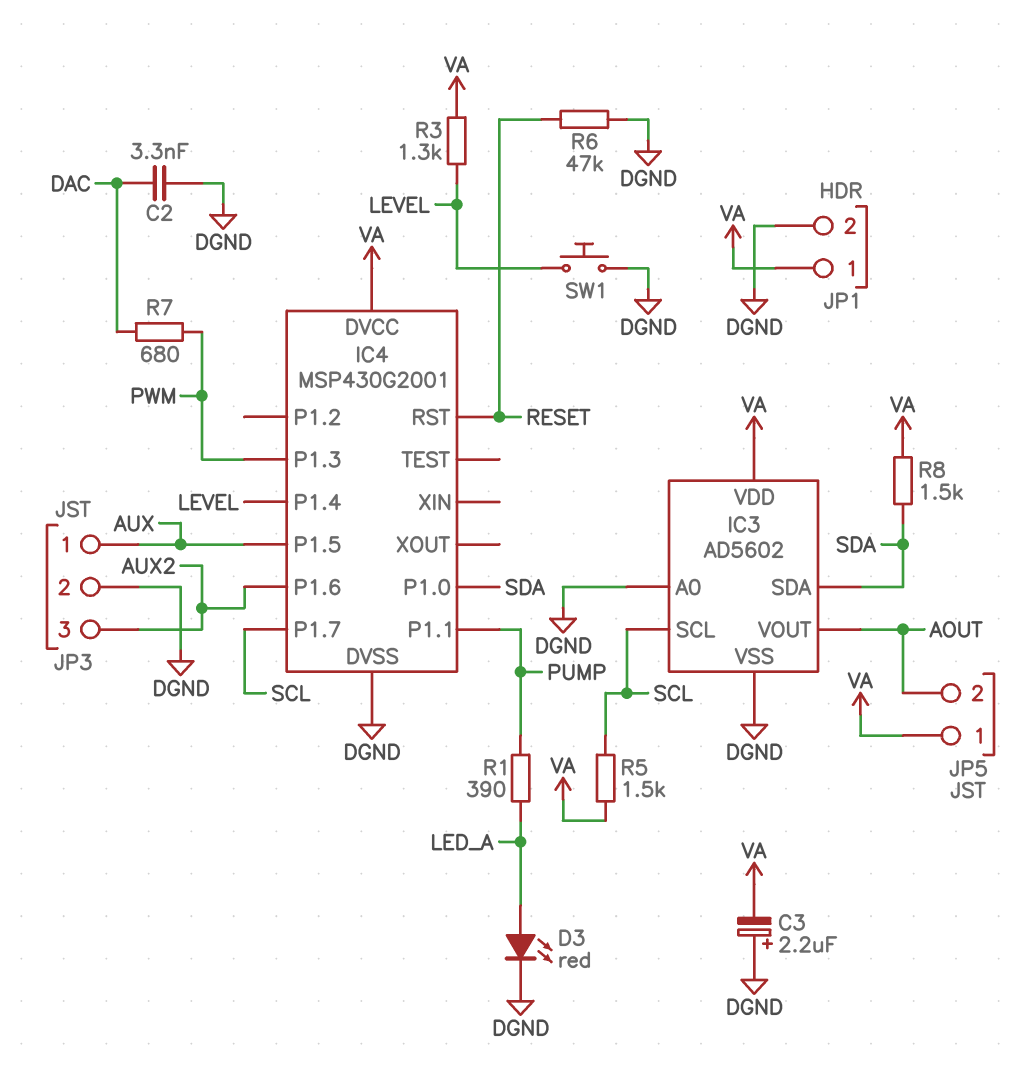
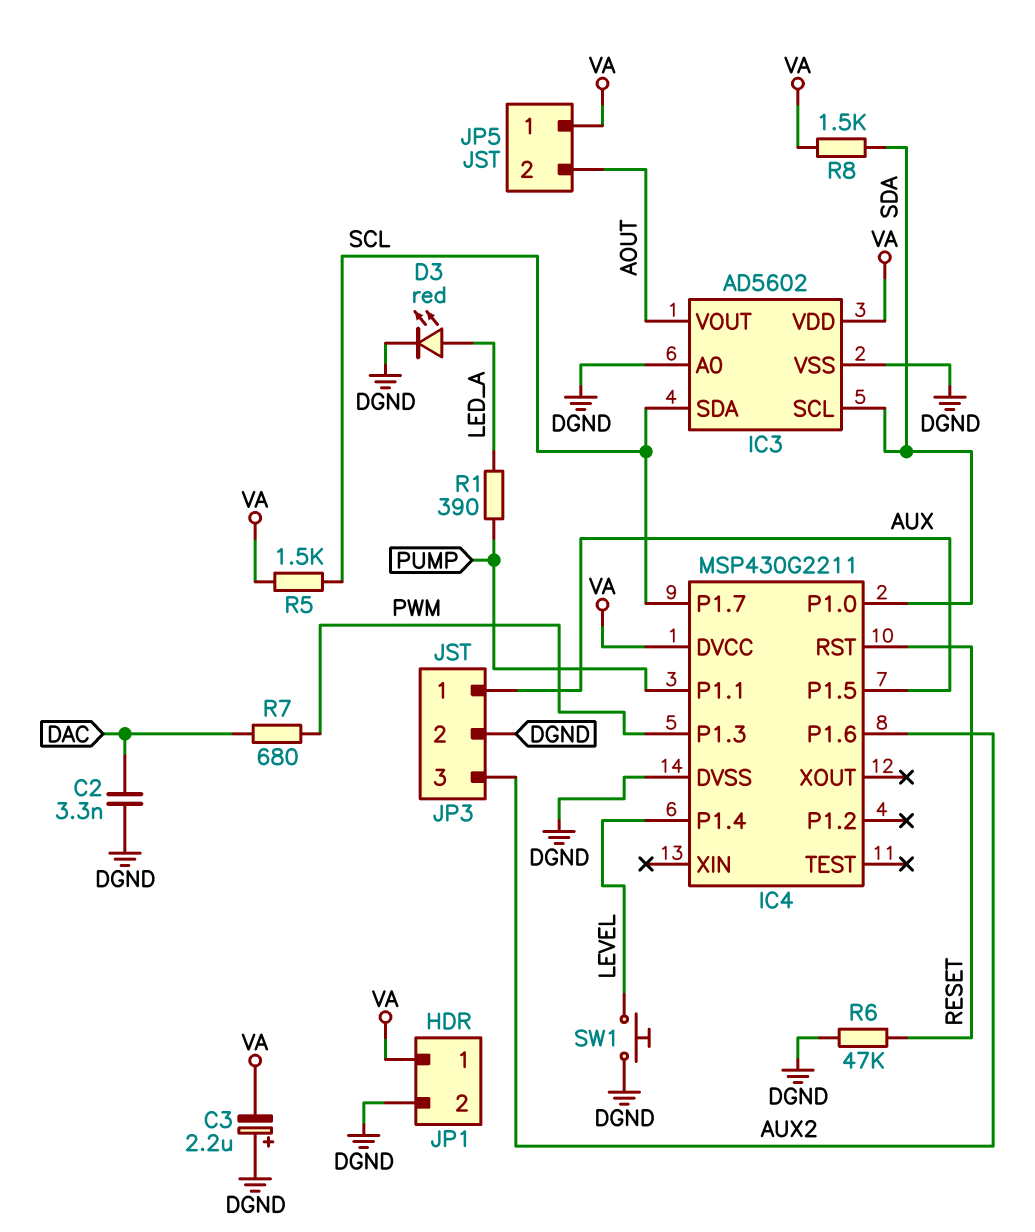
IC3 pin SCL: SCL -> SDA
IC3 pin SDA: SDA -> SCL
IC4: MSP430G2001 -> MSP430G2211
R3: 1.3k (LEVEL, VA) -> none

